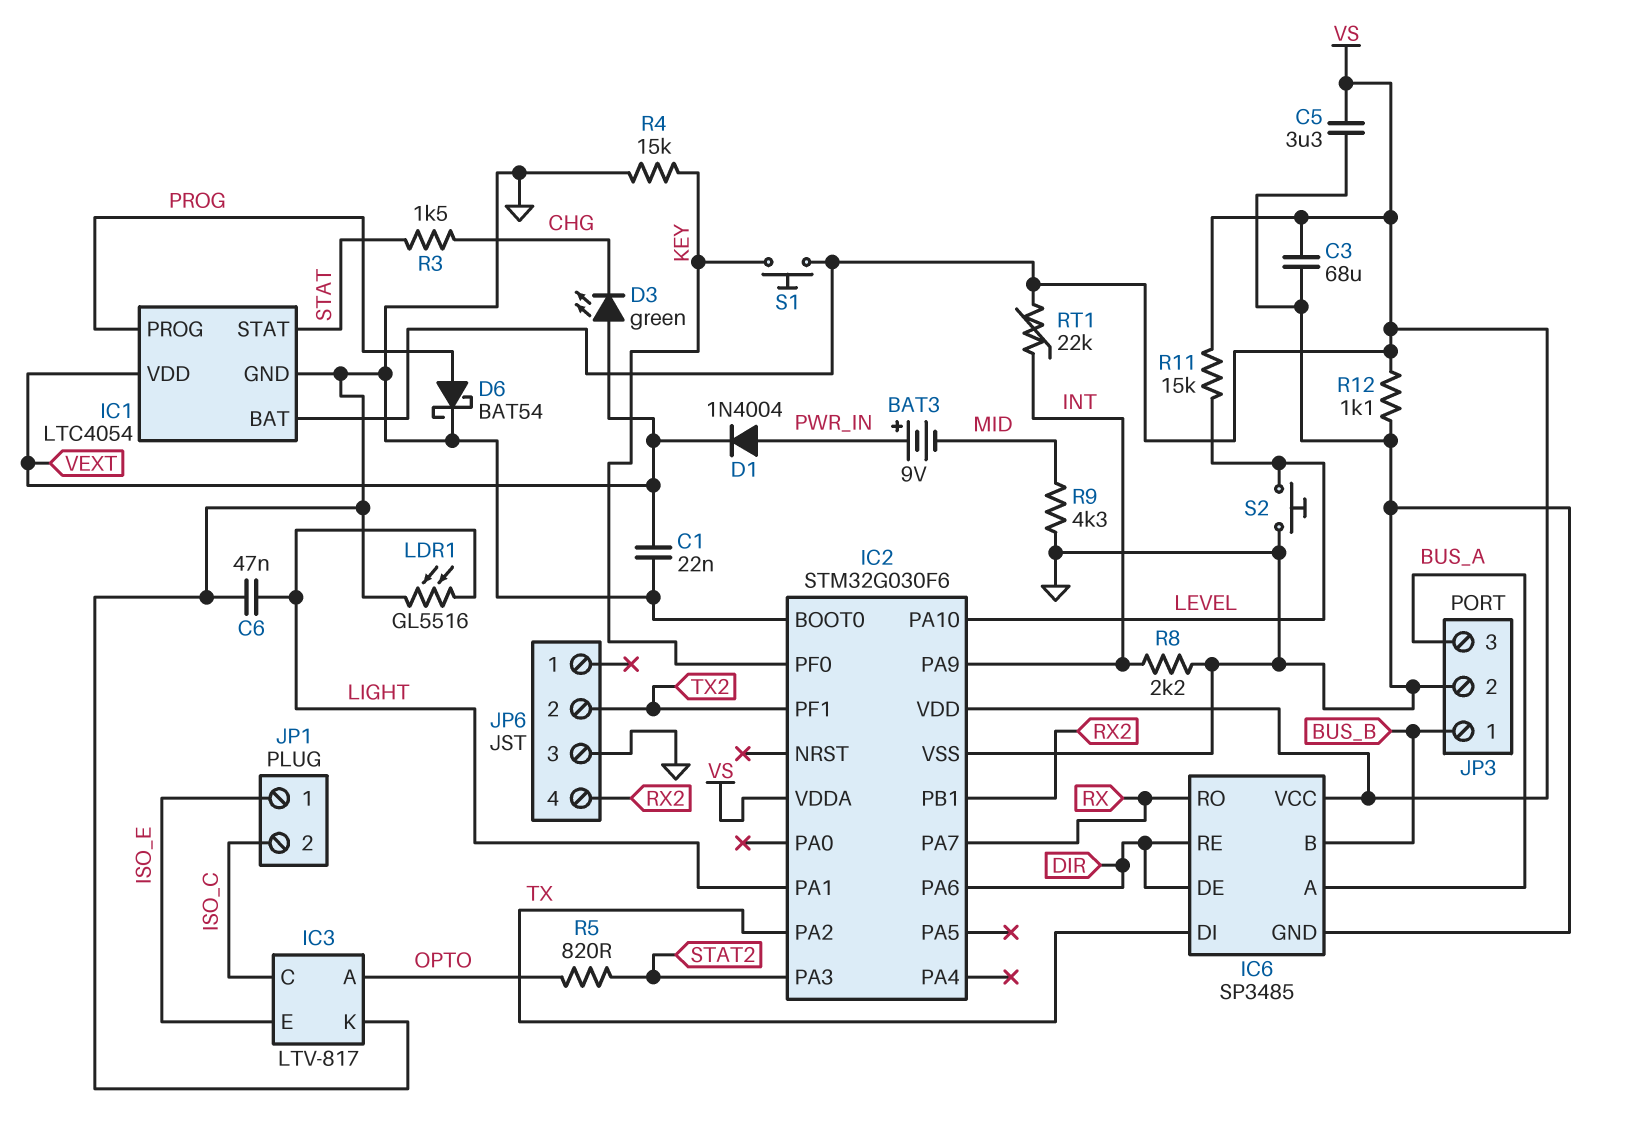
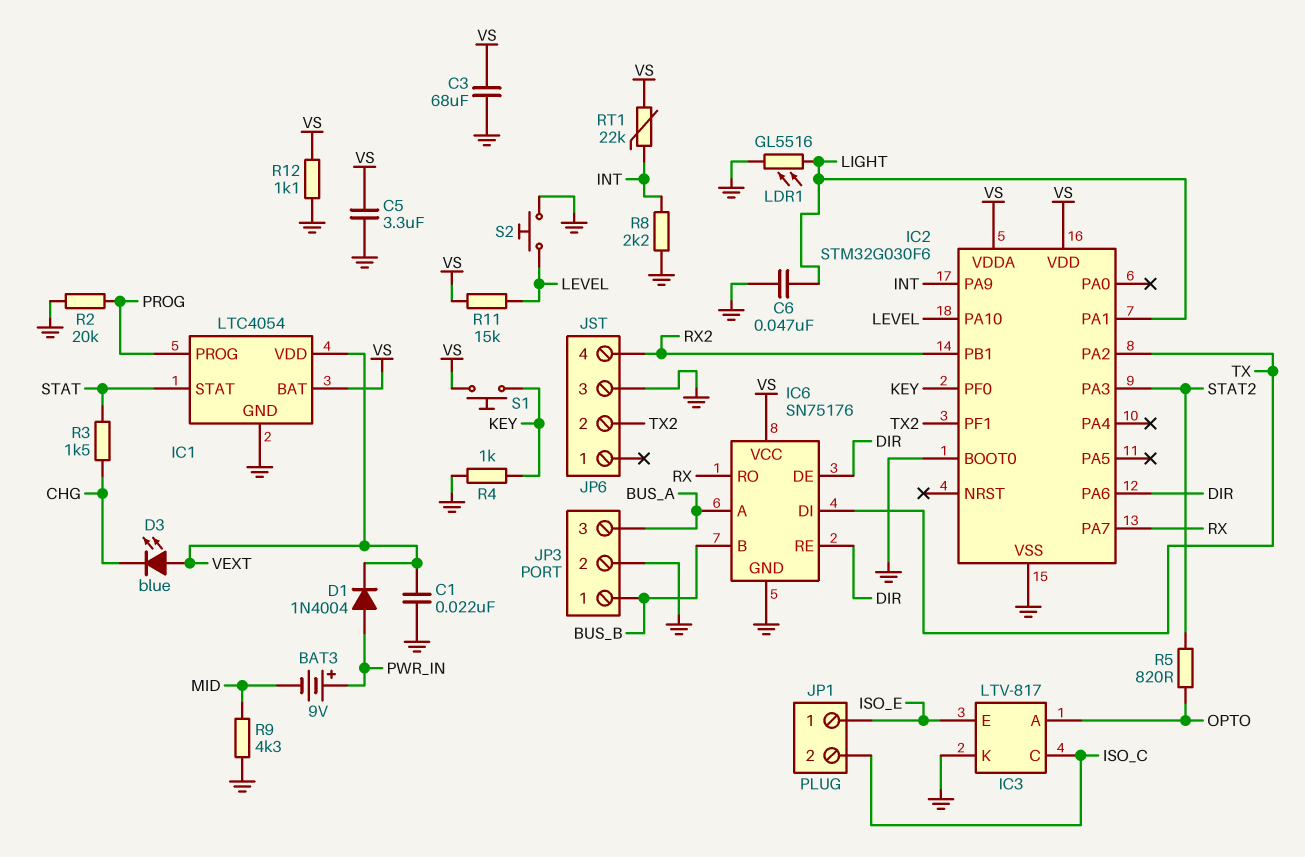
D3: LED green (A VEXT, K CHG) -> LED blue (A VEXT, K CHG)
D6: schottky BAT54 (A PROG, K GND) -> none
IC6: SP3485 -> SN75176
R2: none -> 20k (GND, PROG)
R4: 15k (GND, KEY) -> 1k (GND, KEY)

